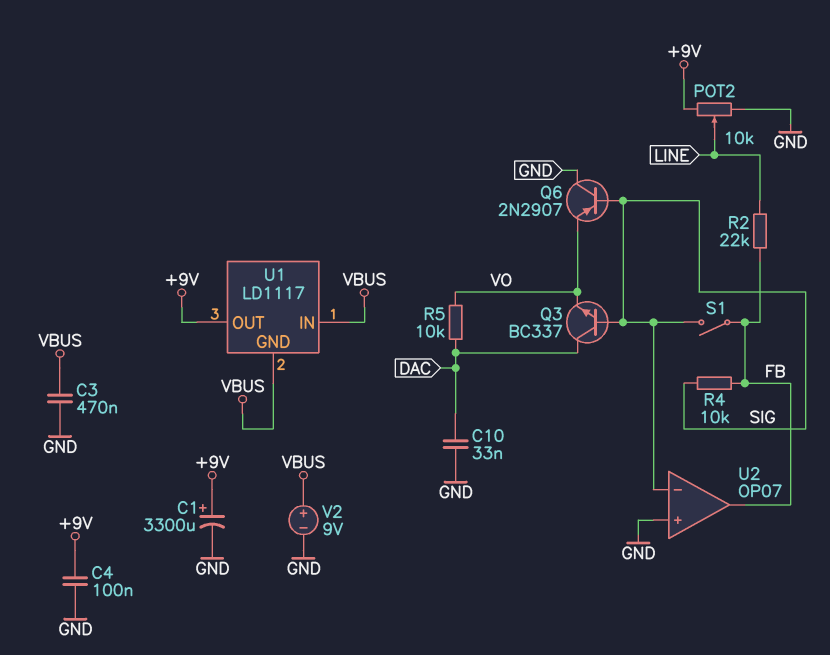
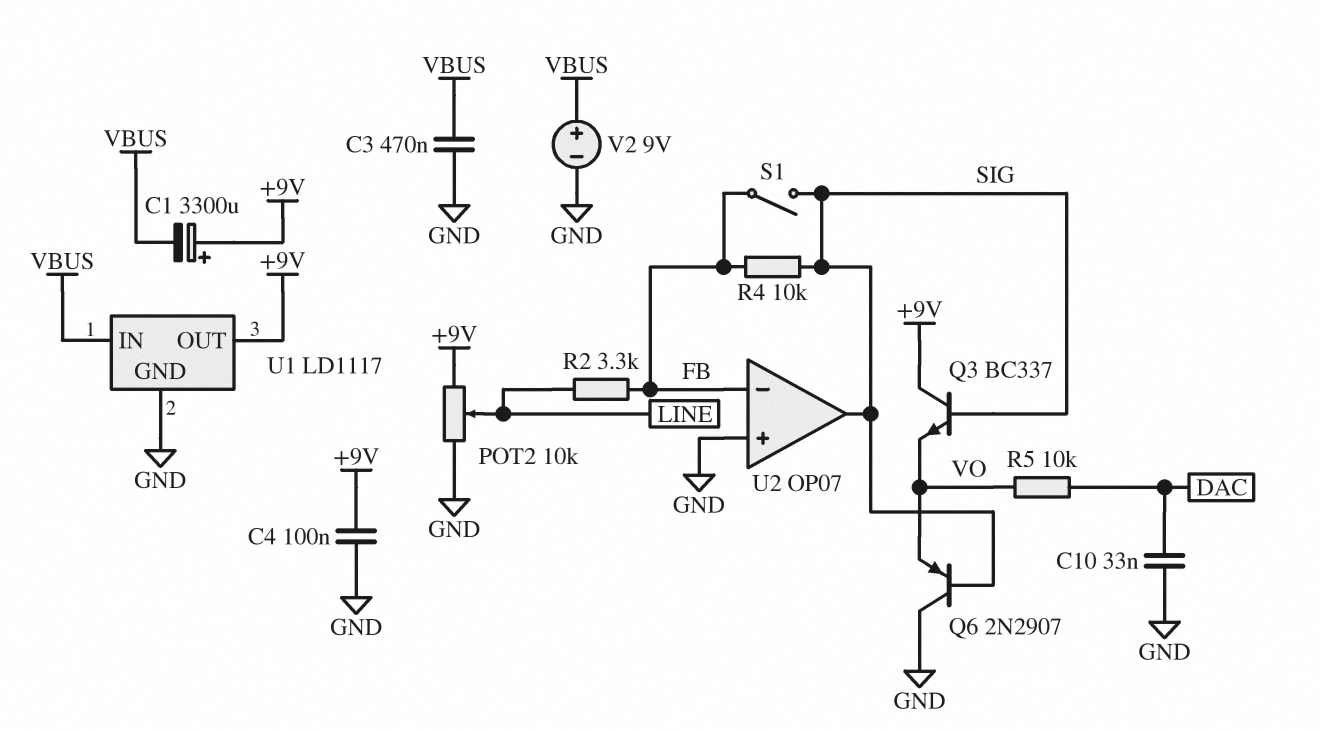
C1: 3300uF (plus +9V, minus GND) -> 3300uF (plus +9V, minus VBUS)
Q3: NPN BC337 (B SIG, C DAC, E VO) -> NPN BC337 (B SIG, C +9V, E VO)
R2: 22k (FB, LINE) -> 3.3k (FB, LINE)
U1 pin GND: VBUS -> GND
U2 pin in-: SIG -> FB
U2 pin out: FB -> SIG

